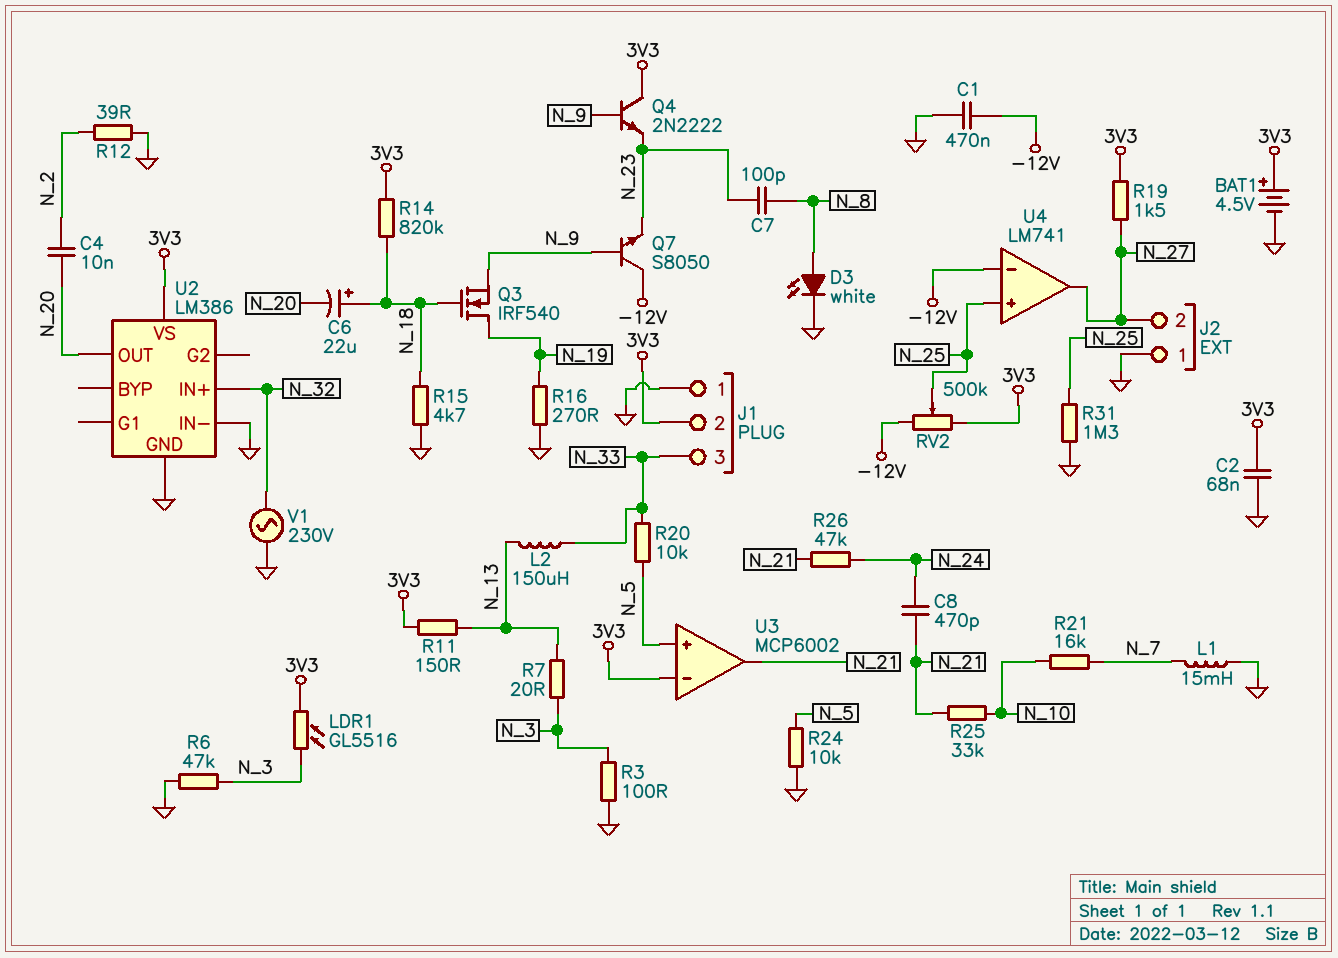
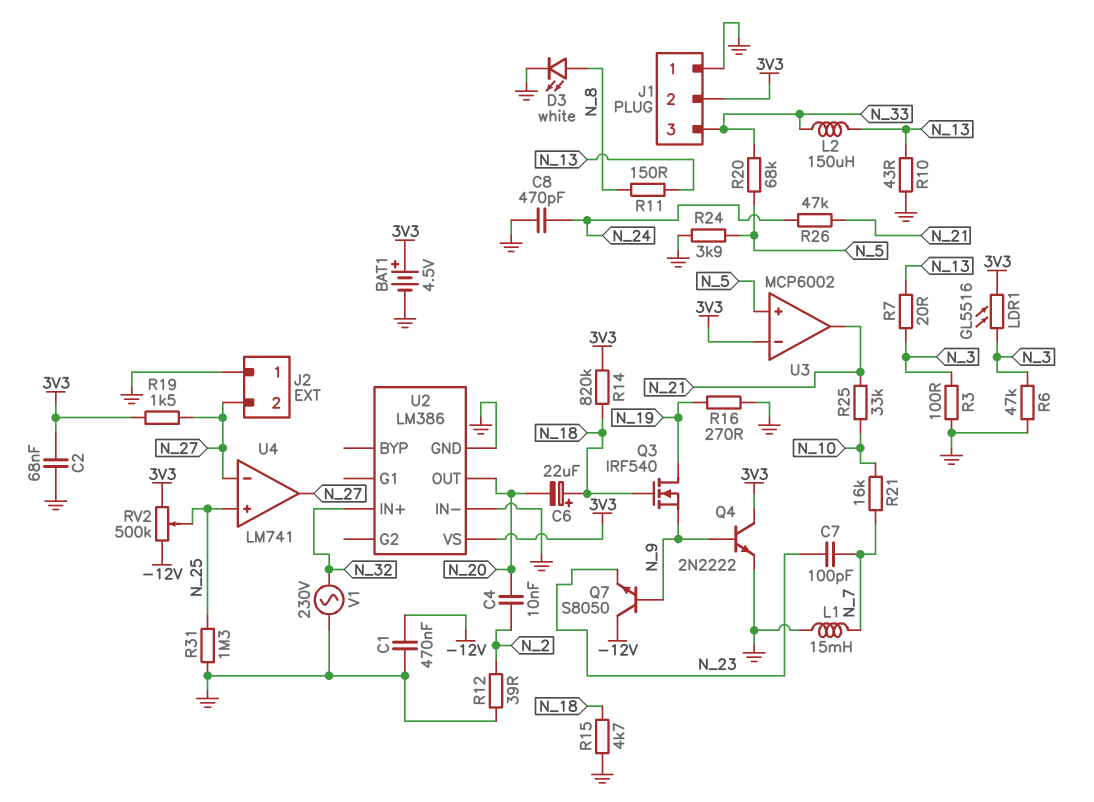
C7: 100pF (N_8, N_23) -> 100pF (N_7, N_23)
C8: 470pF (N_21, N_24) -> 470pF (GND, N_24)
Q4: NPN 2N2222 (B N_9, C 3V3, E N_23) -> NPN 2N2222 (B N_9, C 3V3, E GND)
R10: none -> 43 (GND, N_13)
R11: 150 (3V3, N_13) -> 150 (N_8, N_13)
R20: 10k (N_5, N_33) -> 68k (N_5, N_33)
R24: 10k (GND, N_5) -> 3.9k (GND, N_5)
U4 pin in-: -12V -> N_27

